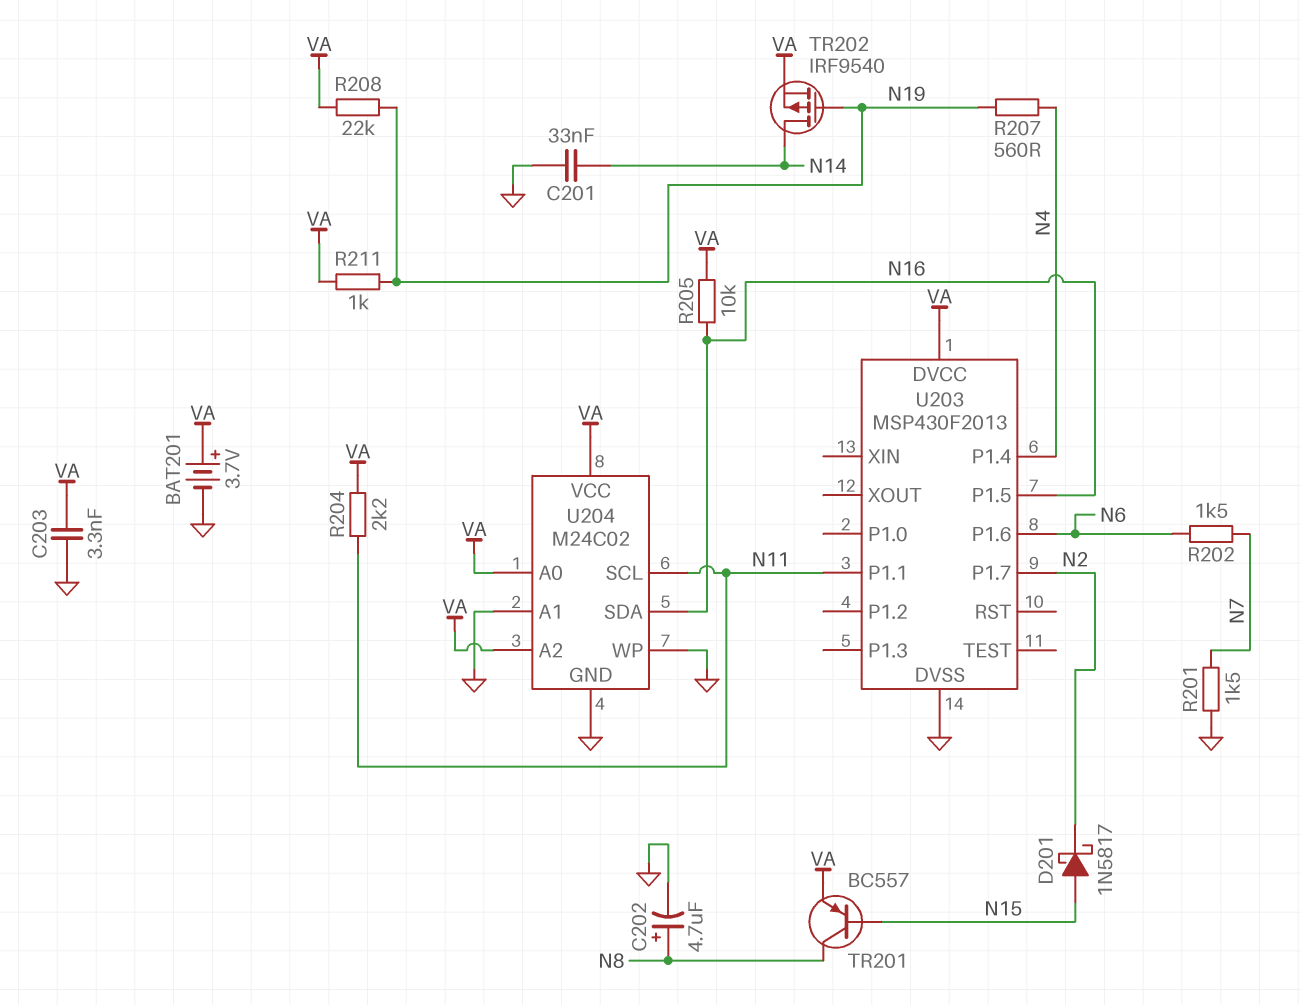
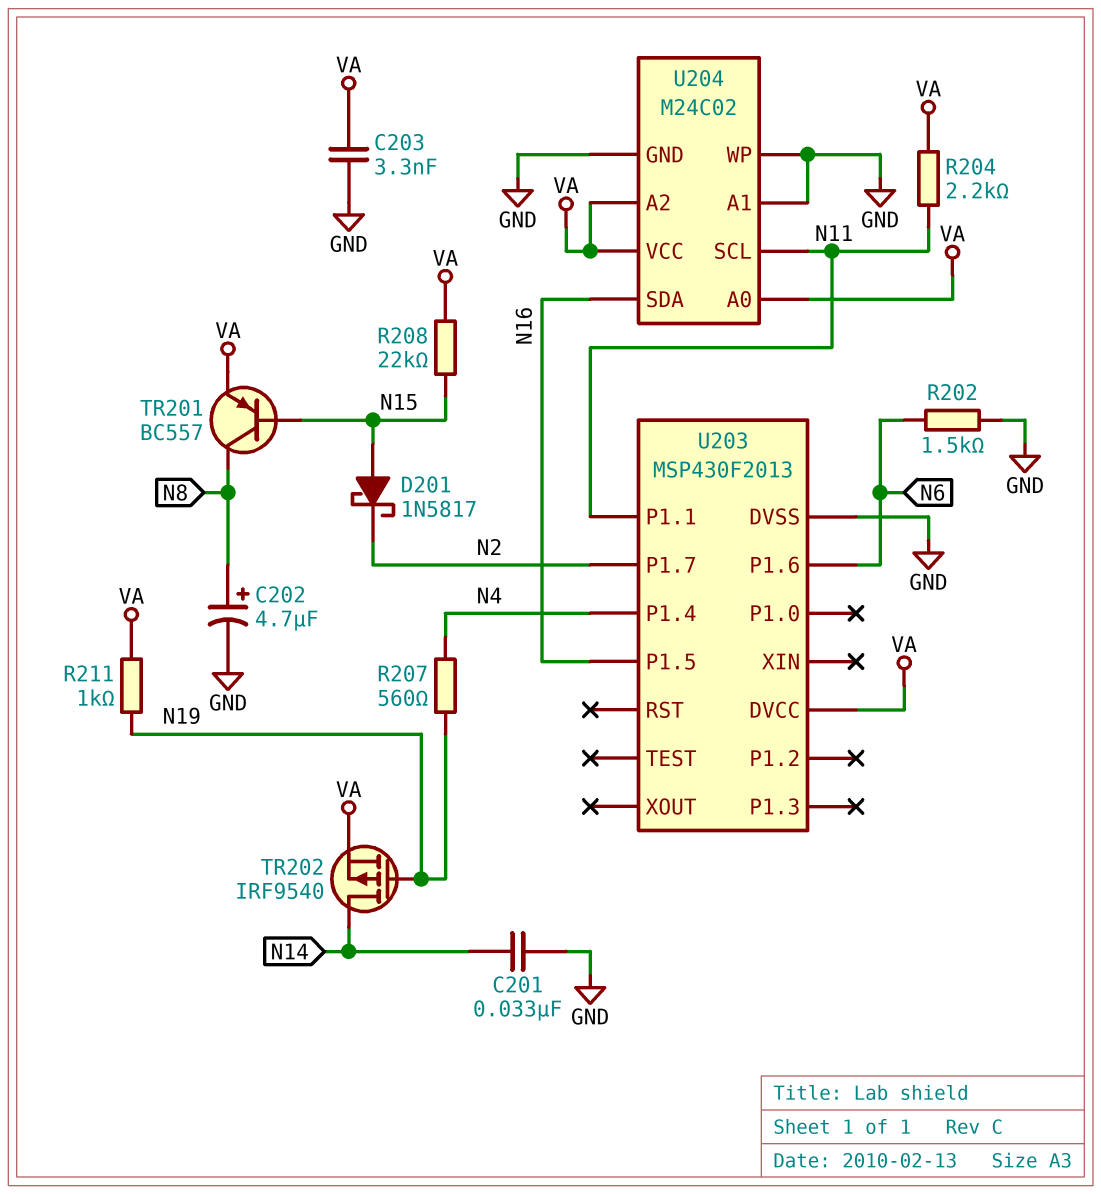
BAT201: 3.7V (plus VA, minus GND) -> none
R201: 1.5k (GND, N7) -> none
R202: 1.5k (N6, N7) -> 1.5k (GND, N6)
R205: 10k (N16, VA) -> none
R208: 22k (N19, VA) -> 22k (N15, VA)

